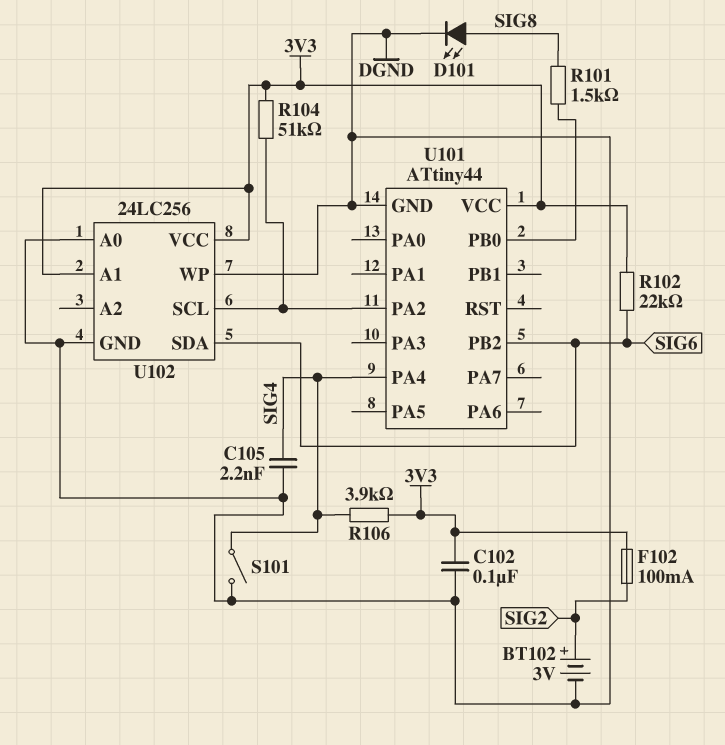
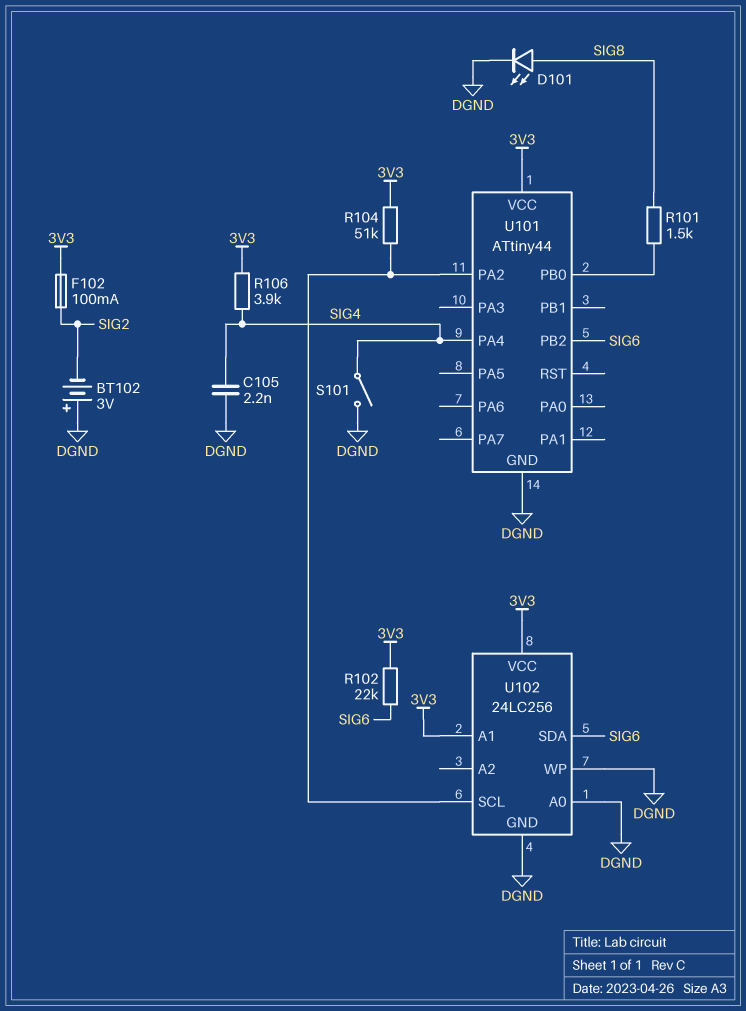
BT102: 3V (plus SIG2, minus DGND) -> 3V (plus DGND, minus SIG2)
C102: 100nF (3V3, DGND) -> none

